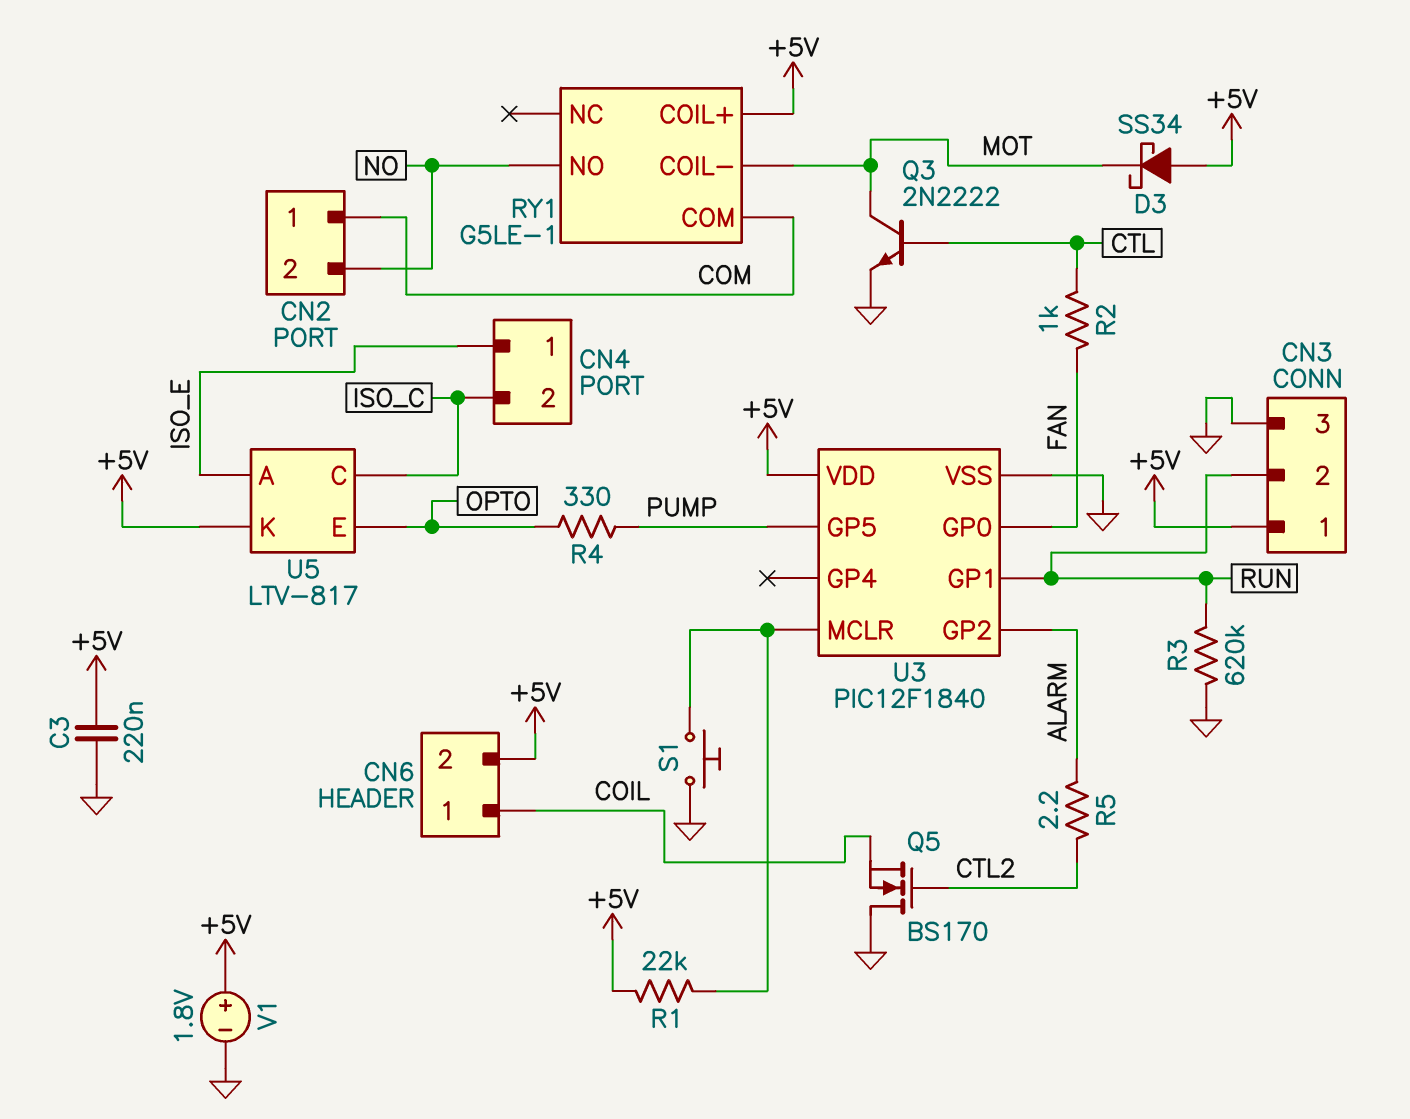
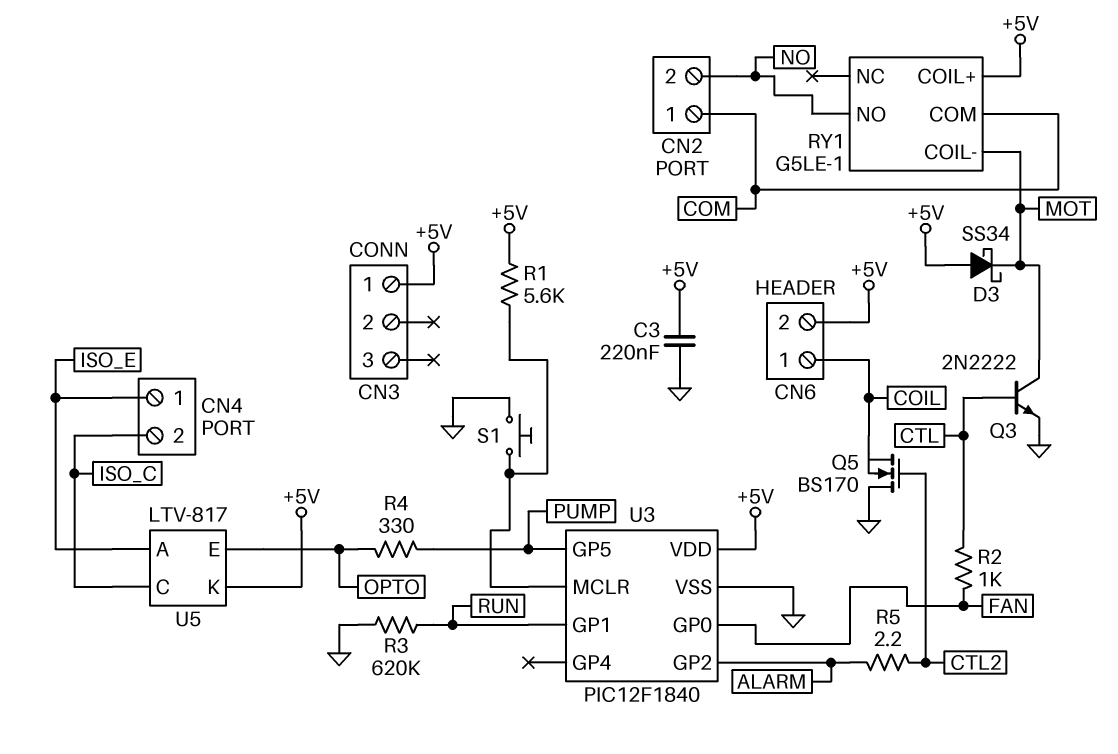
CN3 pin 2: RUN -> none
CN3 pin 3: GND -> none
R1: 22k (+5V, U3/MCLR) -> 5.6k (+5V, U3/MCLR)
V1: 1.8V (plus +5V, minus GND) -> none

